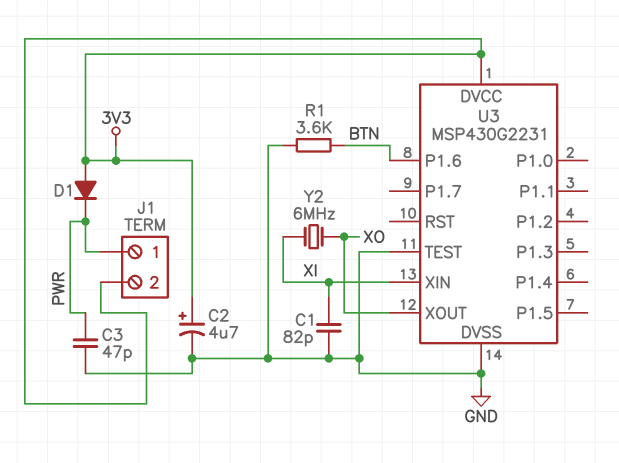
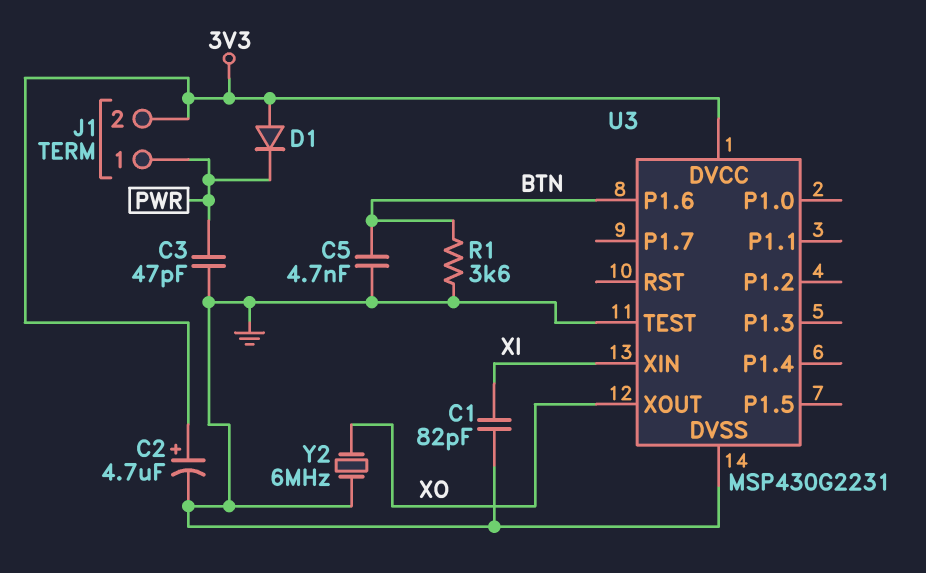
C5: none -> 4.7nF (BTN, GND)
Y2: 6MHz (XI, XO) -> 6MHz (GND, XO)

